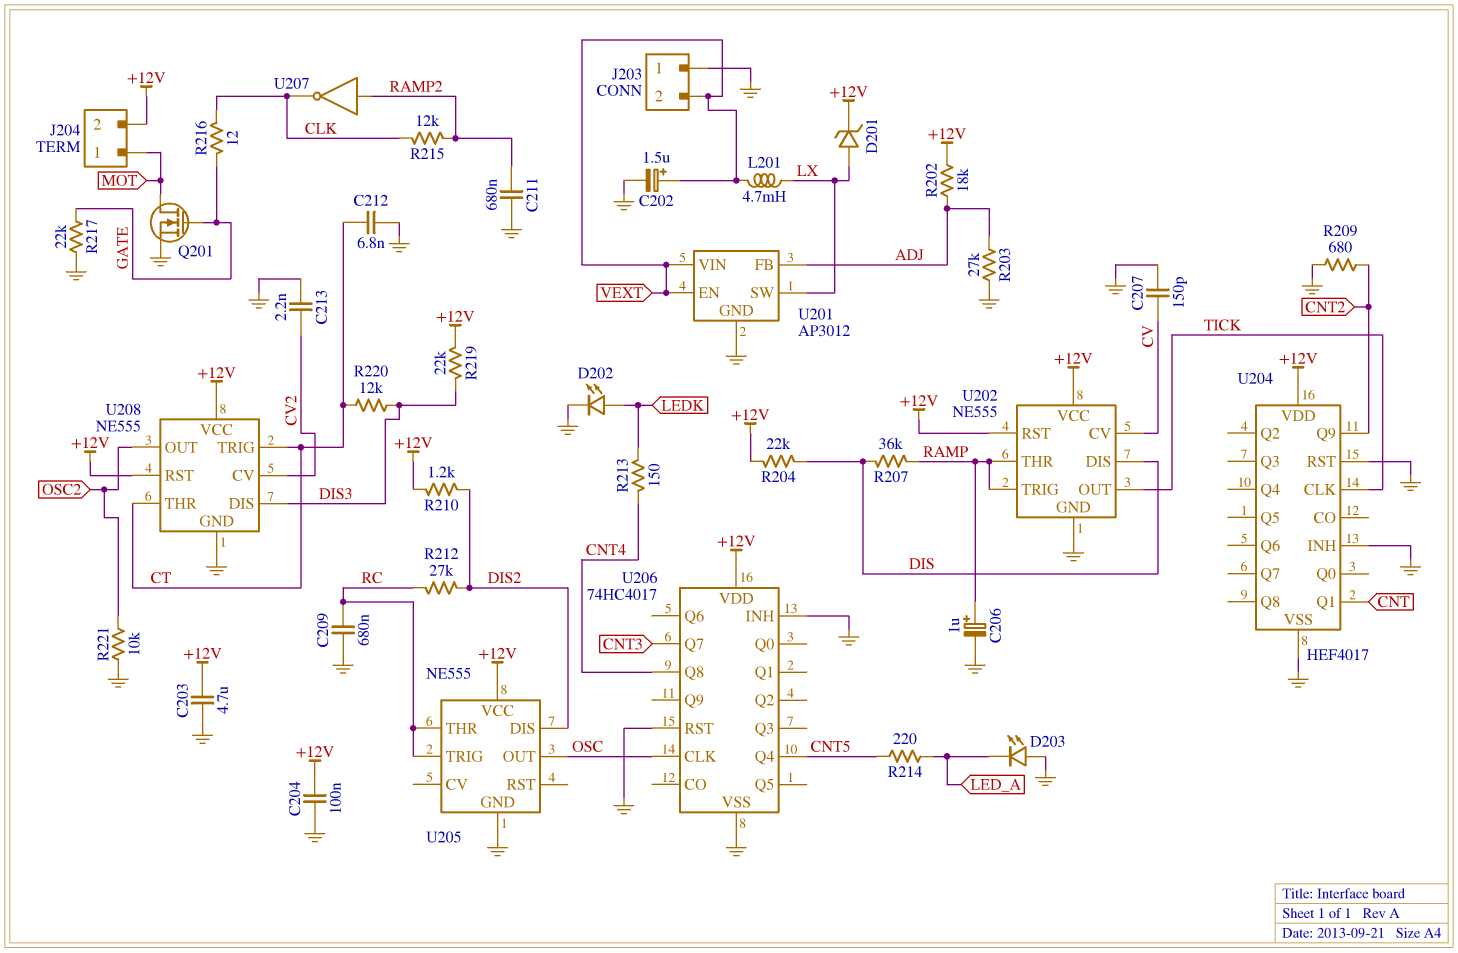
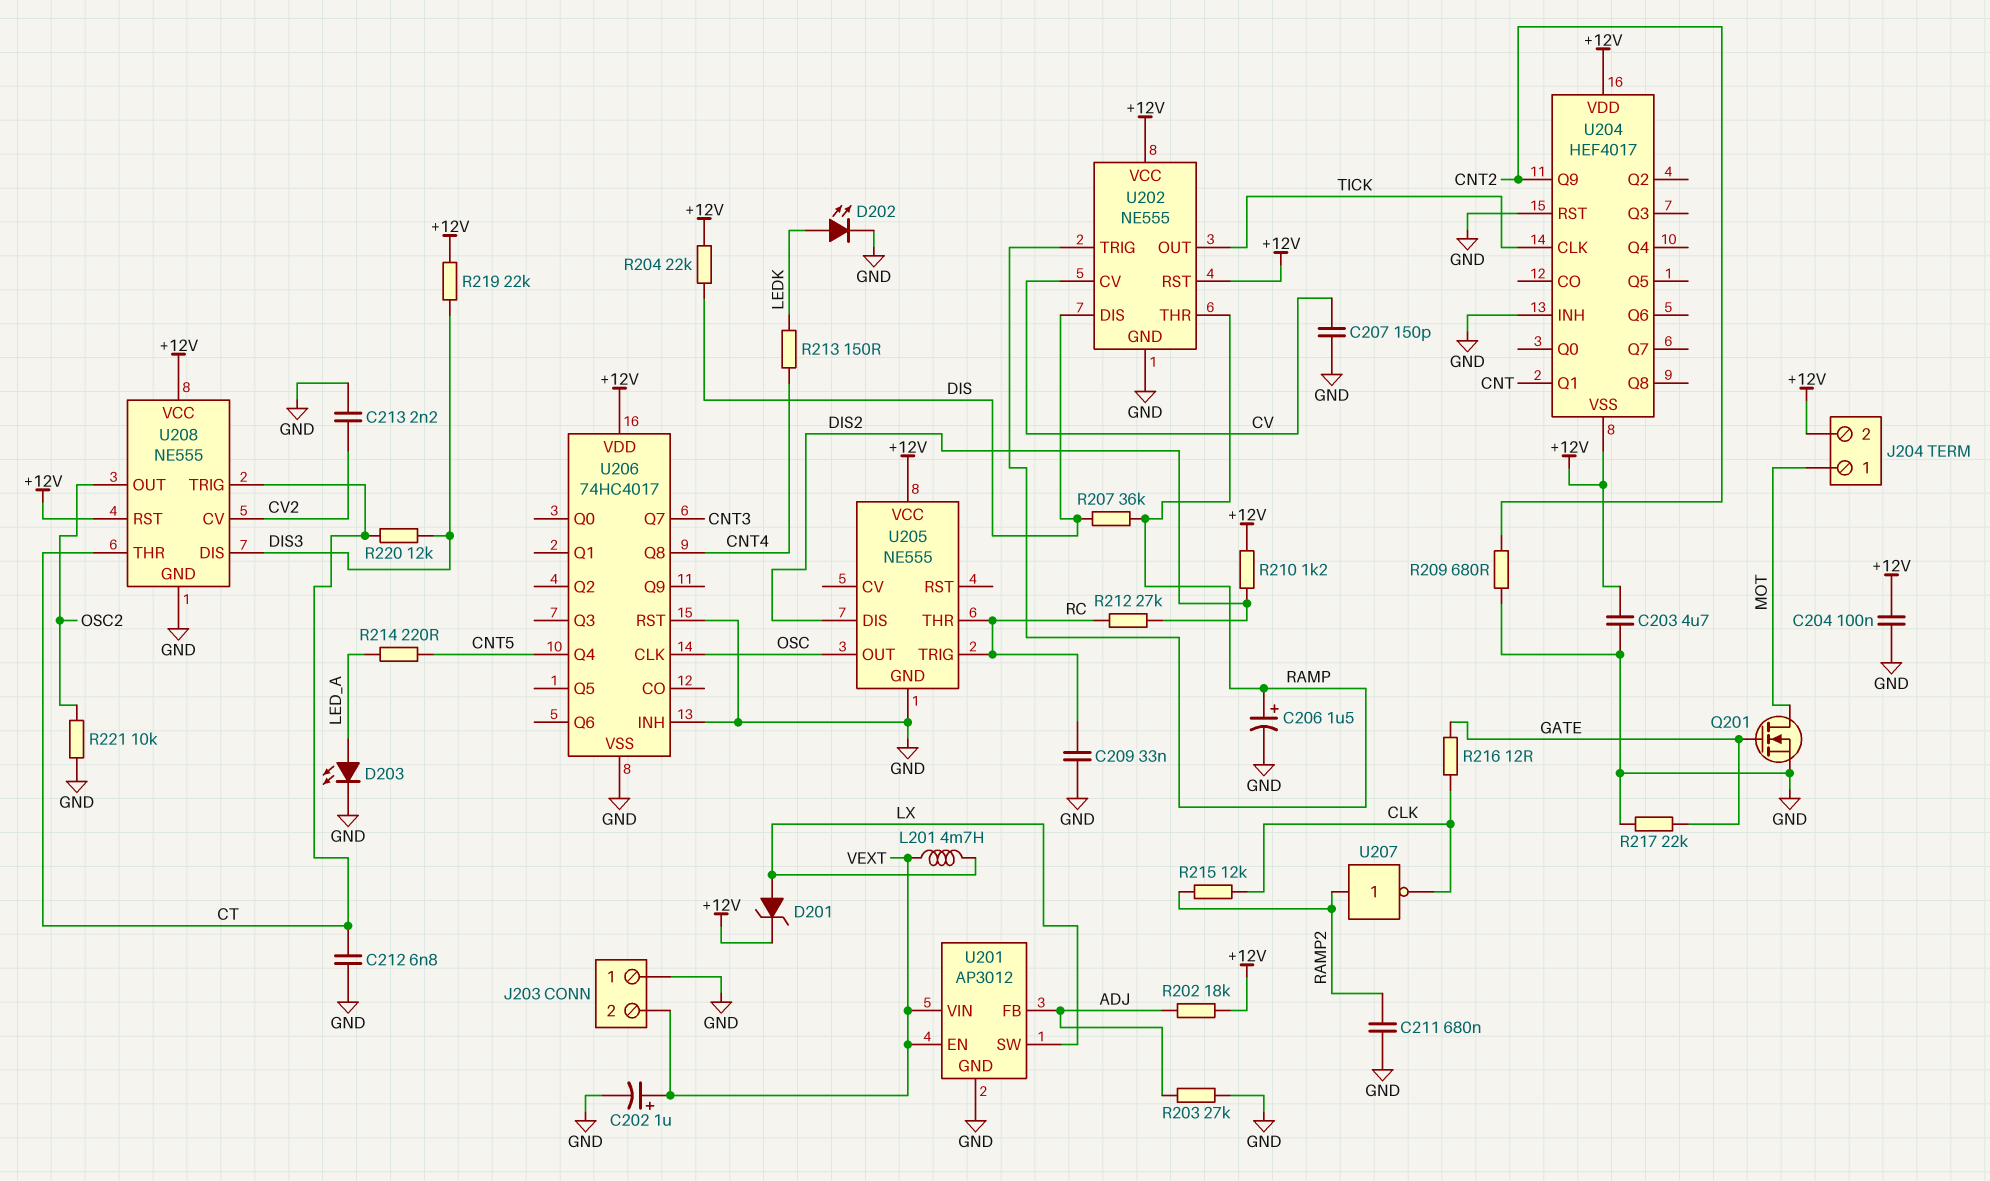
C202: 1.5uF (plus VEXT, minus GND) -> 1uF (plus VEXT, minus GND)
C206: 1uF (plus RAMP, minus GND) -> 1.5uF (plus RAMP, minus GND)
C209: 680nF (GND, RC) -> 33nF (GND, RC)
D203: LED (A GND, K LED_A) -> LED (A LED_A, K GND)
U204 pin VSS: GND -> +12V

